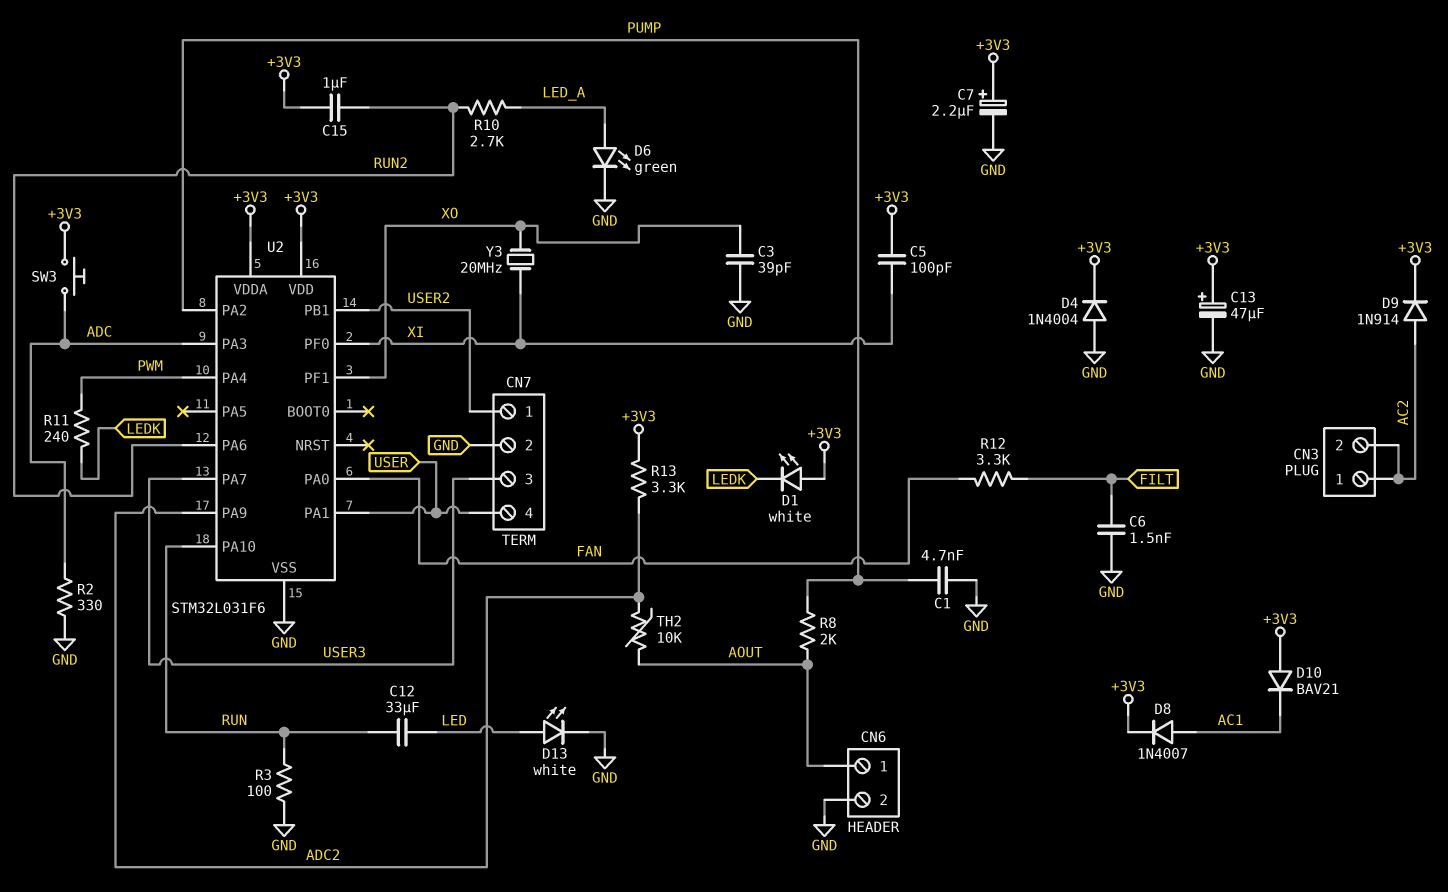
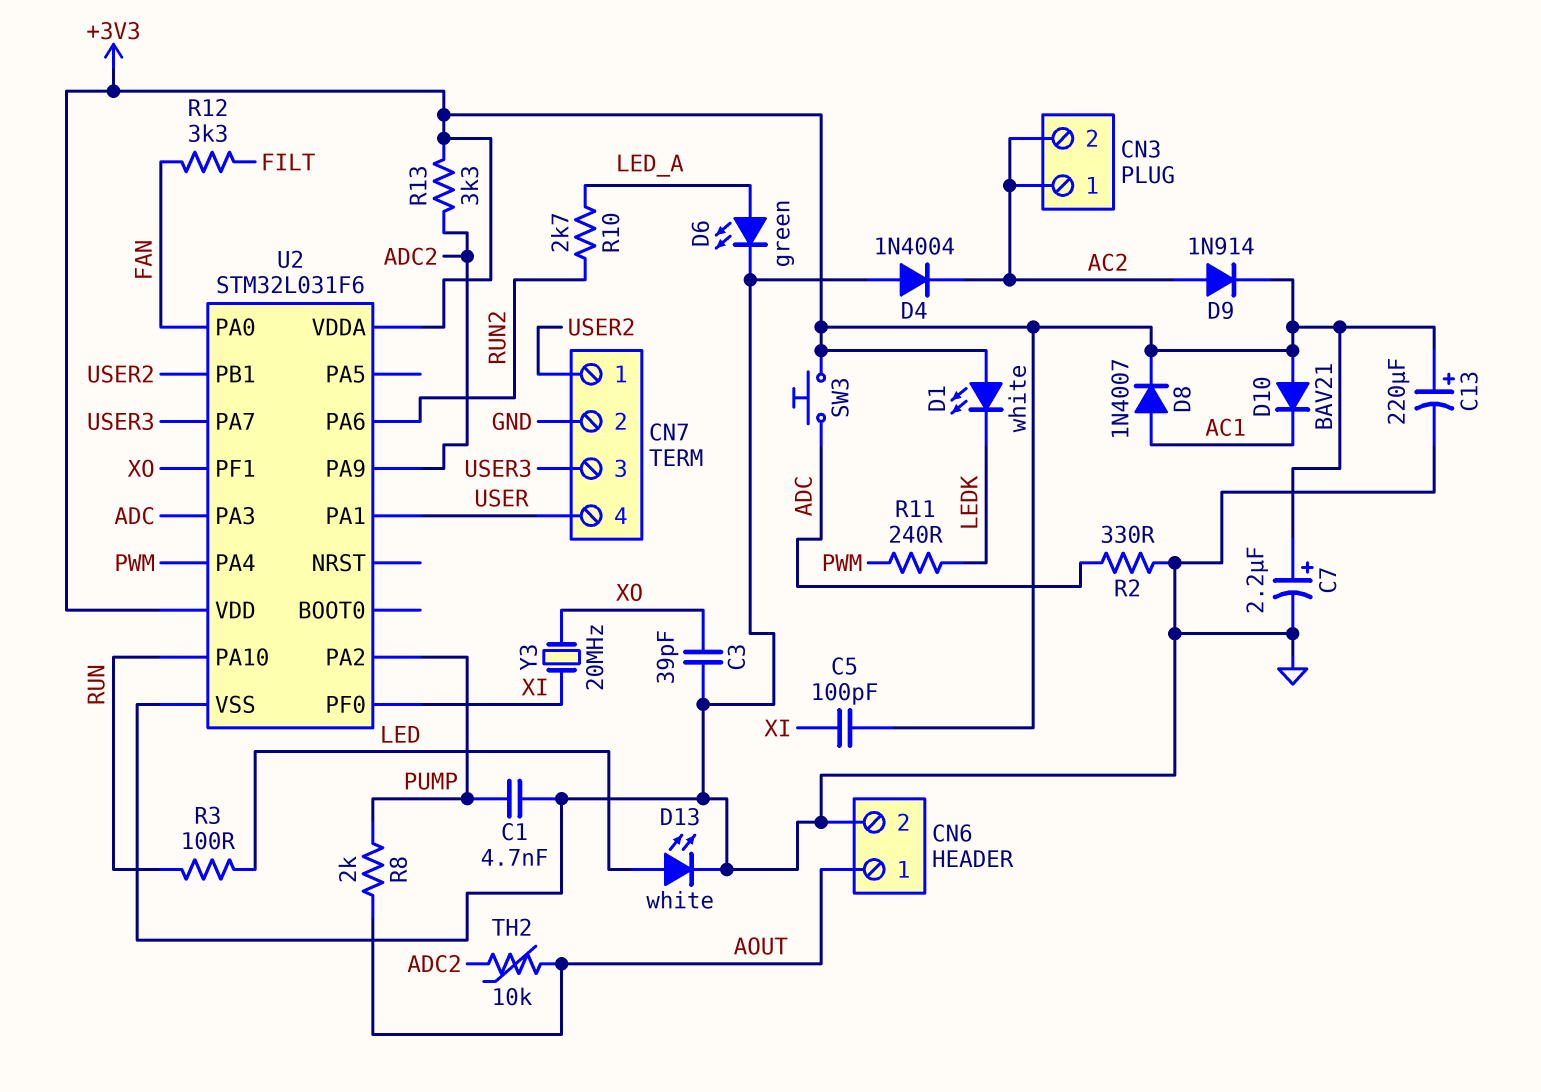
C6: 1.5nF (FILT, GND) -> none
C12: 33uF (LED, RUN) -> none
C13: 47uF (plus +3V3, minus GND) -> 220uF (plus +3V3, minus GND)
C15: 1uF (+3V3, RUN2) -> none
D4: diode 1N4004 (A GND, K +3V3) -> diode 1N4004 (A GND, K AC2)
R3: 100 (GND, RUN) -> 100 (LED, RUN)

